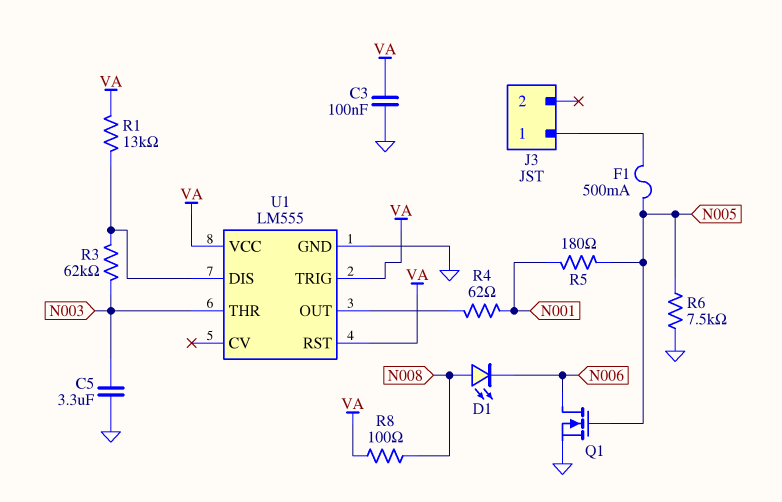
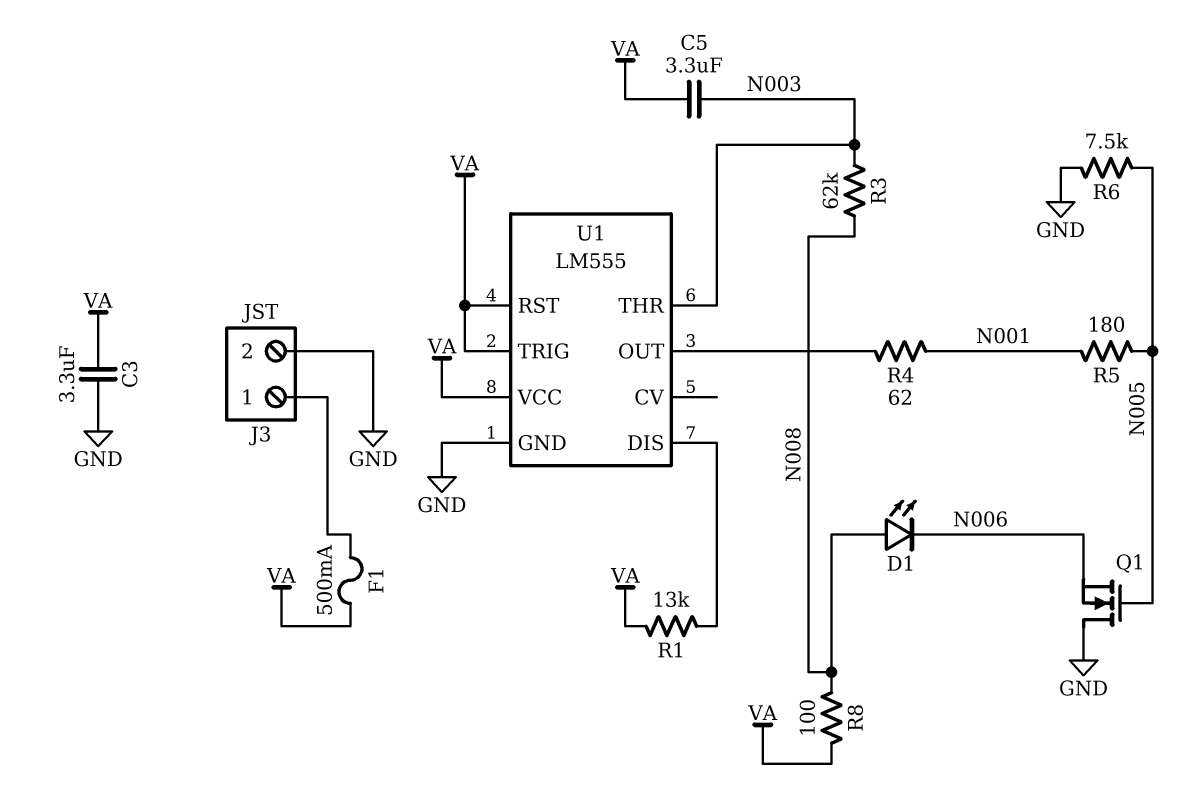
C3: 100nF (GND, VA) -> 3.3uF (GND, VA)
C5: 3.3uF (GND, N003) -> 3.3uF (N003, VA)
F1: 500mA (J3/1, N005) -> 500mA (J3/1, VA)
J3 pin 2: none -> GND
Q1: NMOS (G N005, D N006, S GND) -> NMOS (G N005, D GND, S N006)
R3: 62k (N003, U1/DIS) -> 62k (N003, N008)

